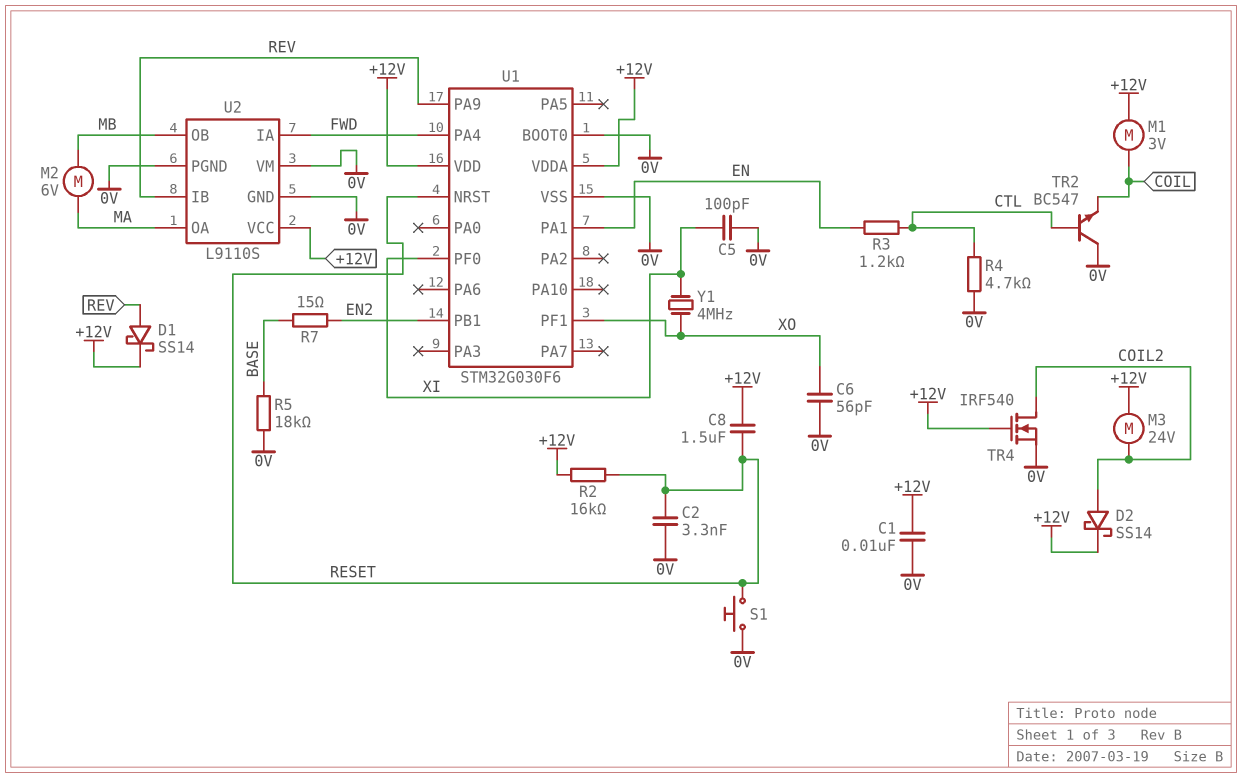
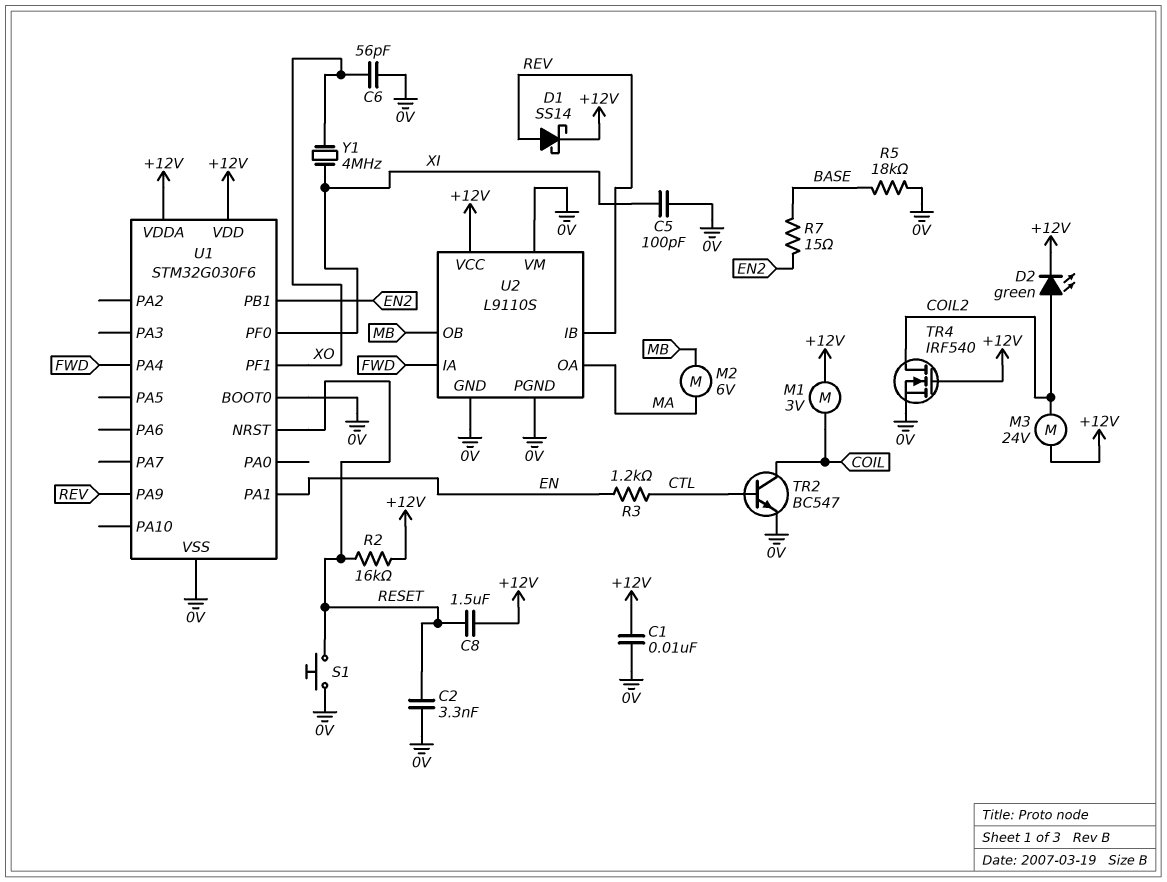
D2: schottky SS14 (A COIL2, K +12V) -> LED green (A COIL2, K +12V)
R4: 4.7k (0V, CTL) -> none
TR2: NPN BC547 (B CTL, C 0V, E COIL) -> NPN BC547 (B CTL, C COIL, E 0V)

